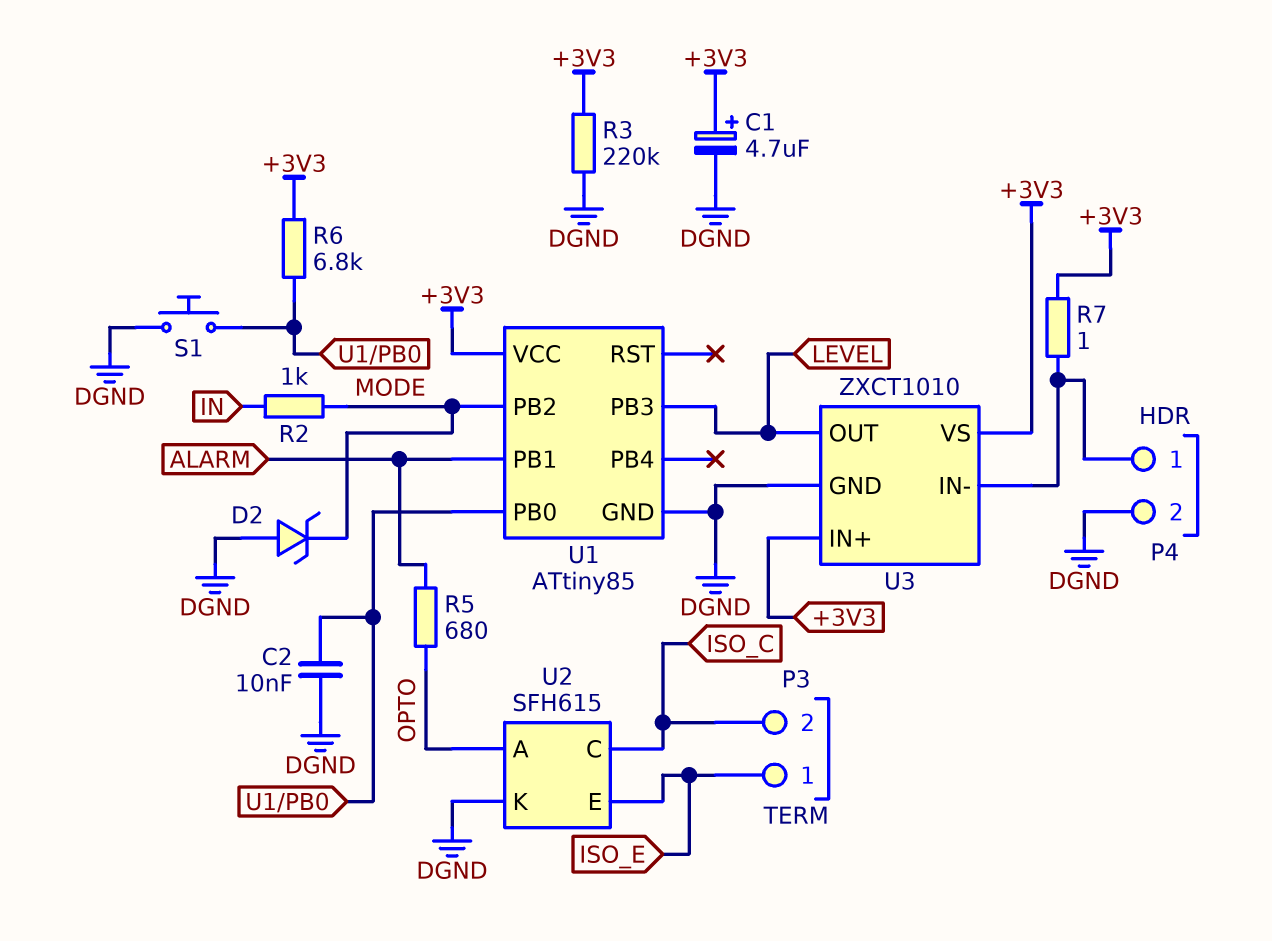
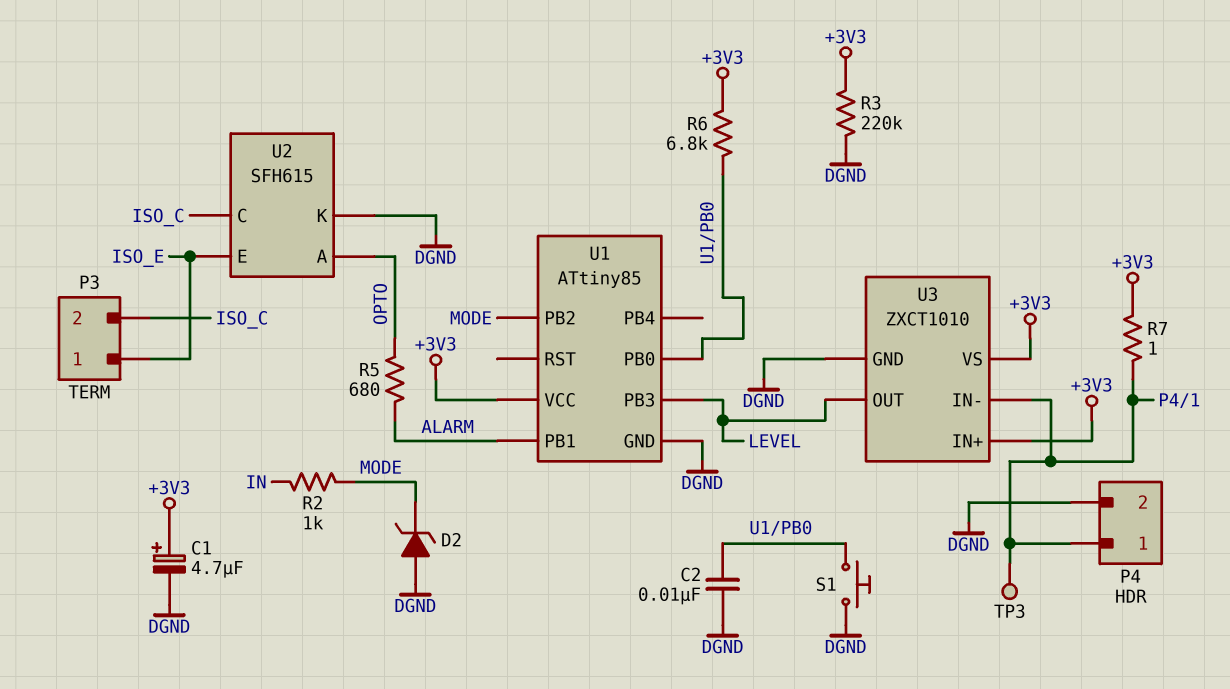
TP3: none -> test point (P4/1)

